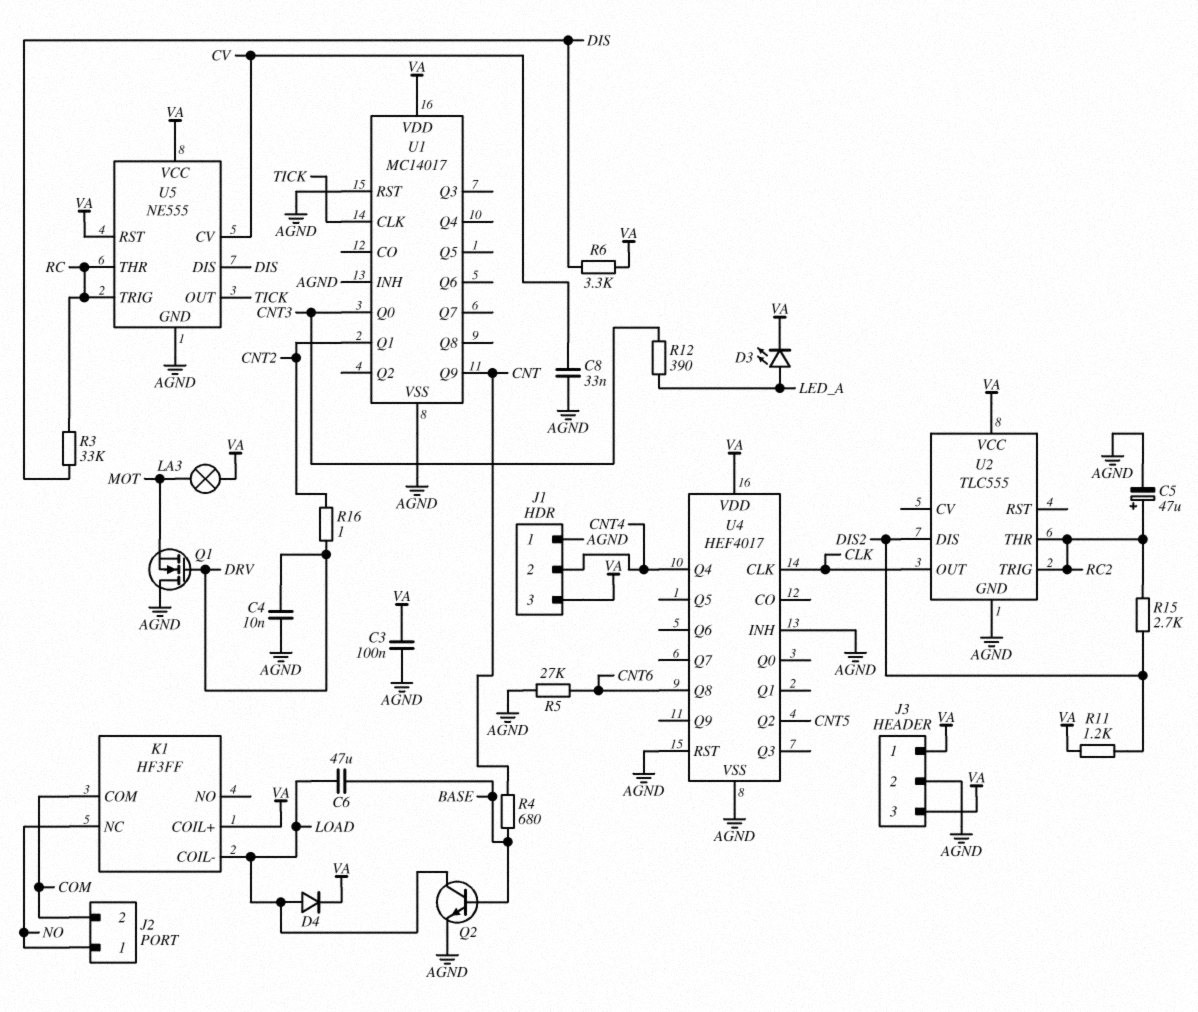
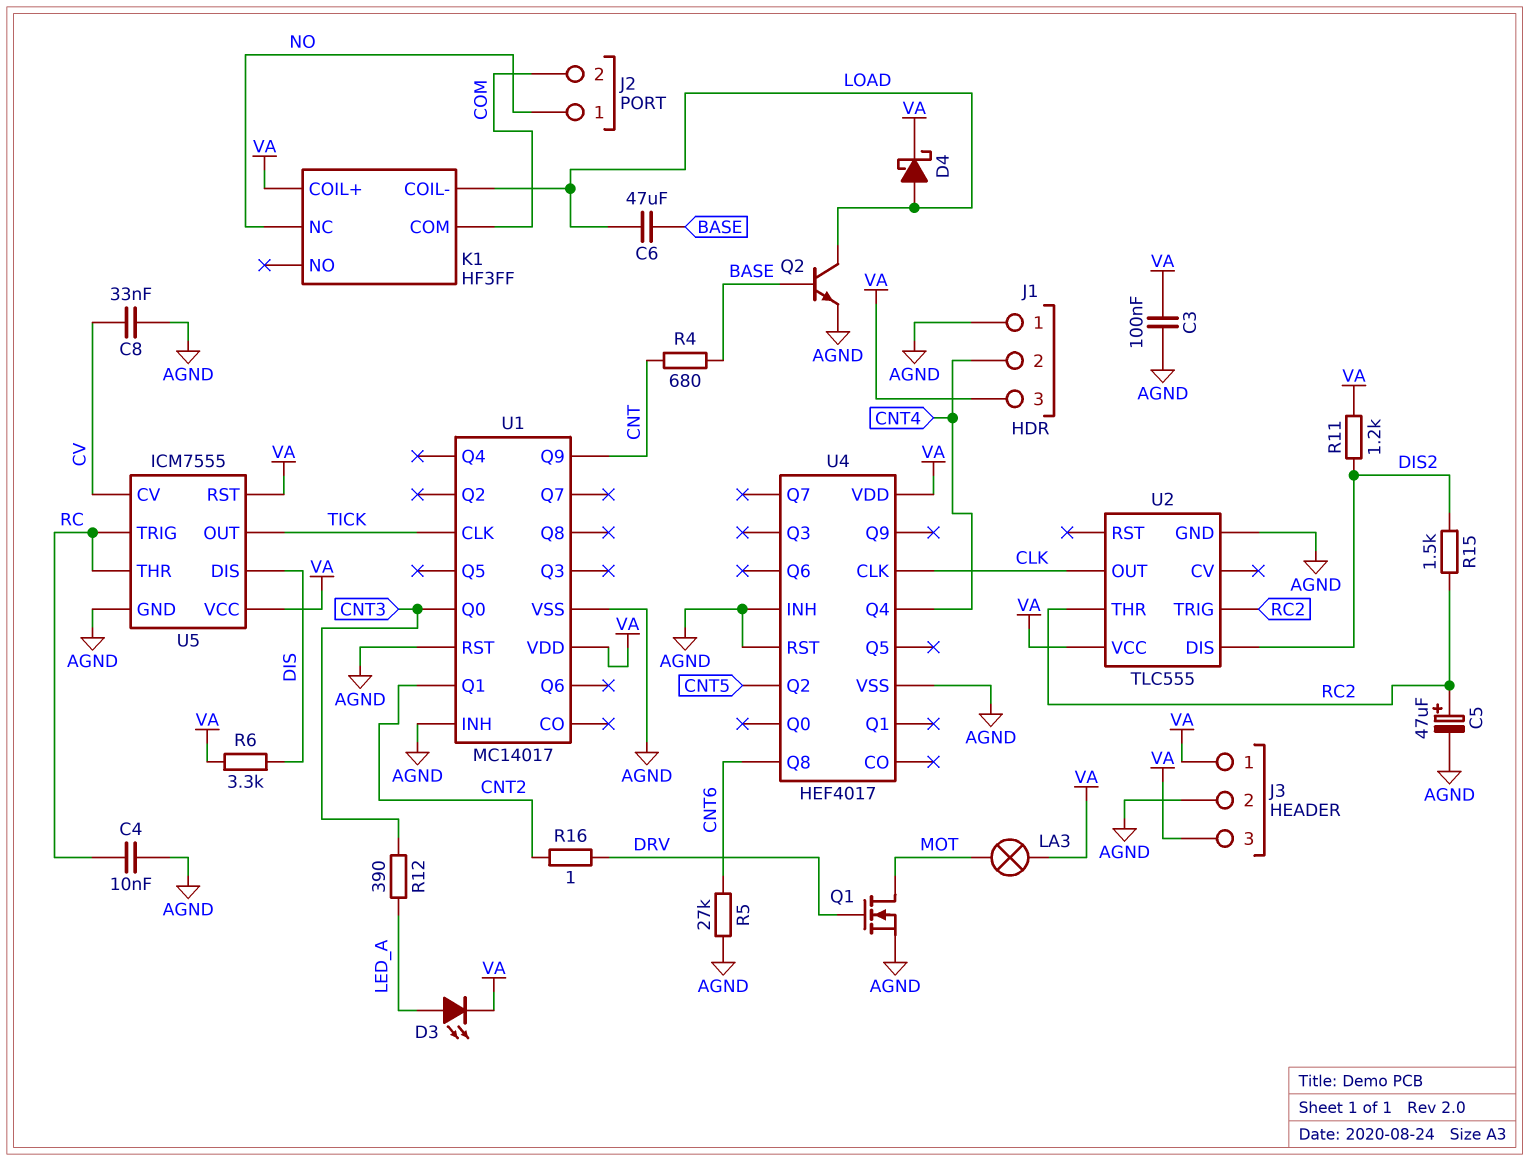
C4: 10nF (AGND, DRV) -> 10nF (AGND, RC)
D4: diode (A LOAD, K VA) -> schottky (A LOAD, K VA)
Q1: NMOS (G DRV, D AGND, S MOT) -> NMOS (G DRV, D MOT, S AGND)
R3: 33k (DIS, RC) -> none
R15: 2.7k (DIS2, RC2) -> 1.5k (DIS2, RC2)
U5: NE555 -> ICM7555

